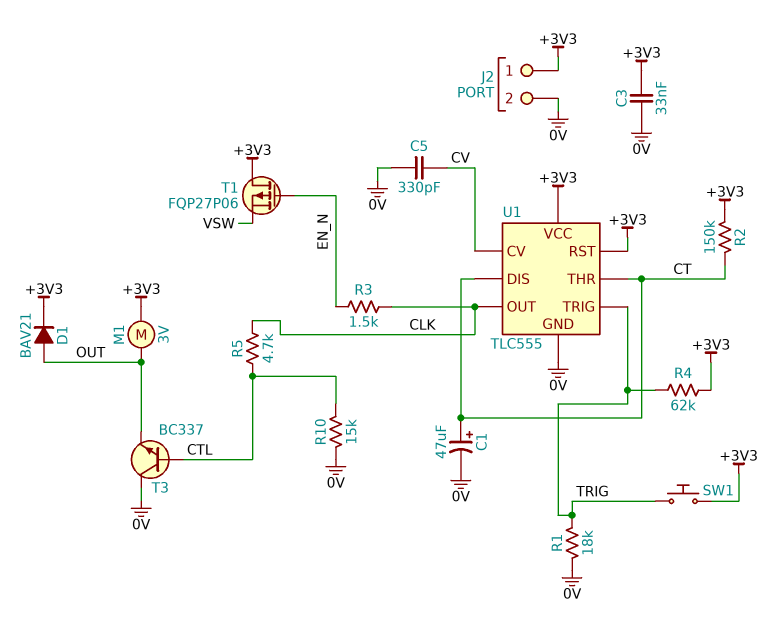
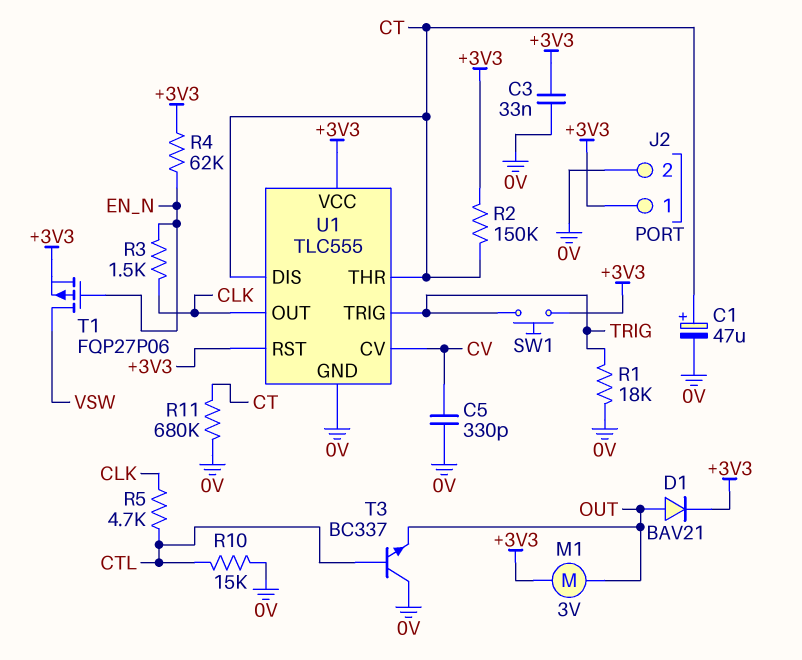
R4: 62k (+3V3, TRIG) -> 62k (+3V3, EN_N)
R11: none -> 680k (0V, CT)
T1: PMOS FQP27P06 (G EN_N, D +3V3, S VSW) -> PMOS FQP27P06 (G EN_N, D VSW, S +3V3)

